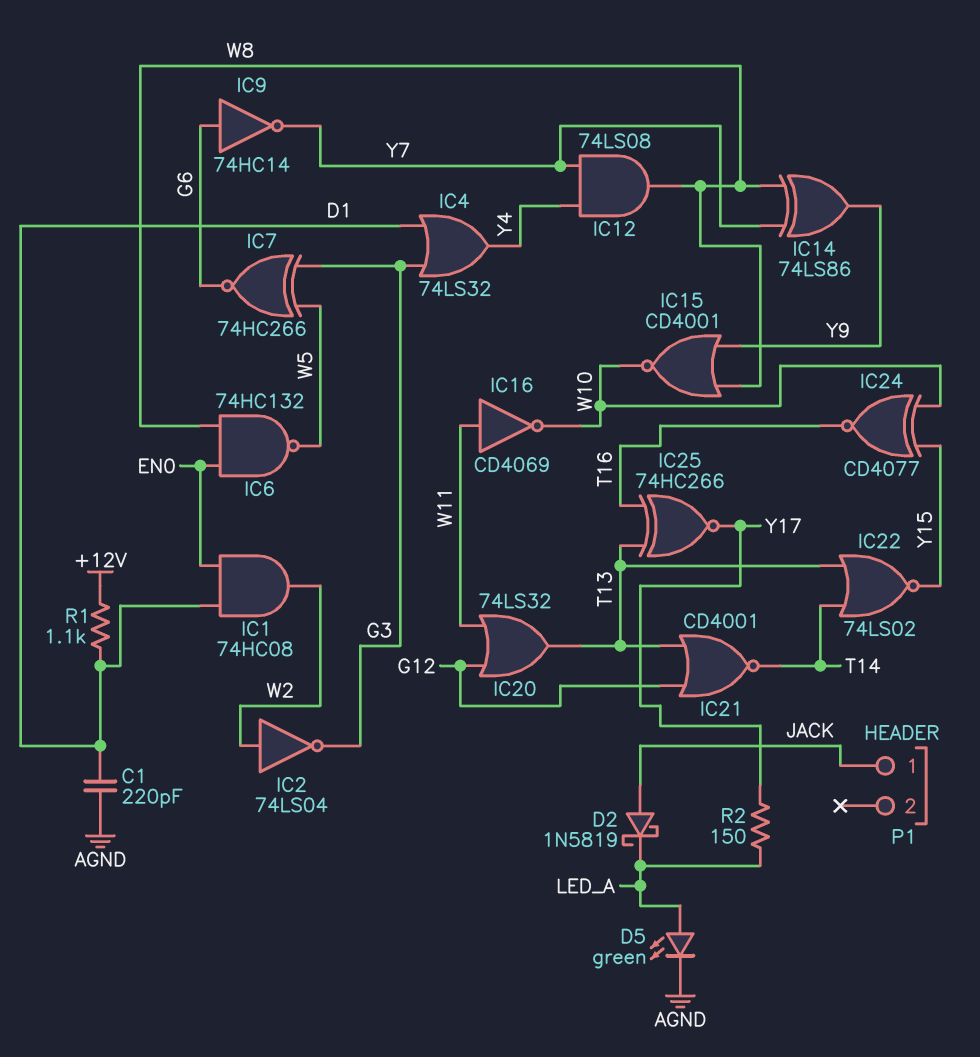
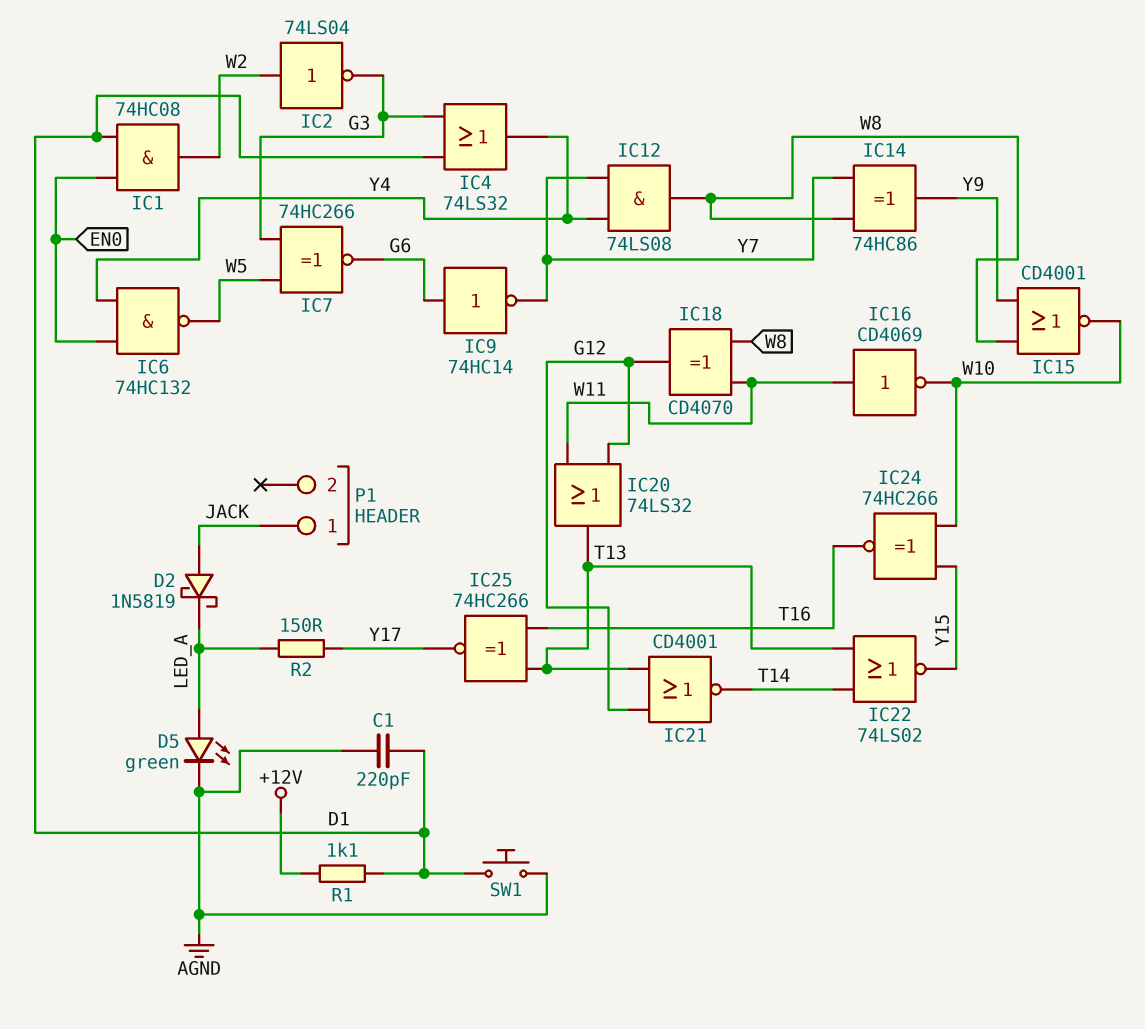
IC6: NAND 74HC132 (in EN0, in W8, out W5) -> NAND 74HC132 (in EN0, in Y4, out W5)
IC14: XOR 74LS86 (in W8, in Y7, out Y9) -> XOR 74HC86 (in W8, in Y7, out Y9)
IC18: none -> XOR CD4070 (in W8, in W11, out G12)
IC24: XNOR CD4077 (in W10, in Y15, out T16) -> XNOR 74HC266 (in W10, in Y15, out T16)
SW1: none -> button (AGND, D1)

